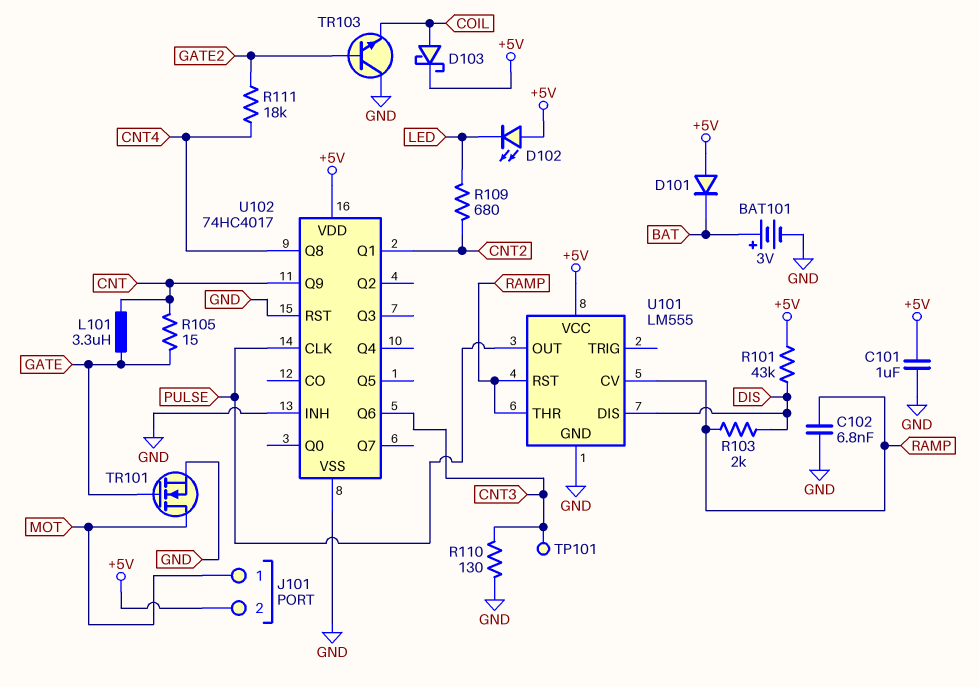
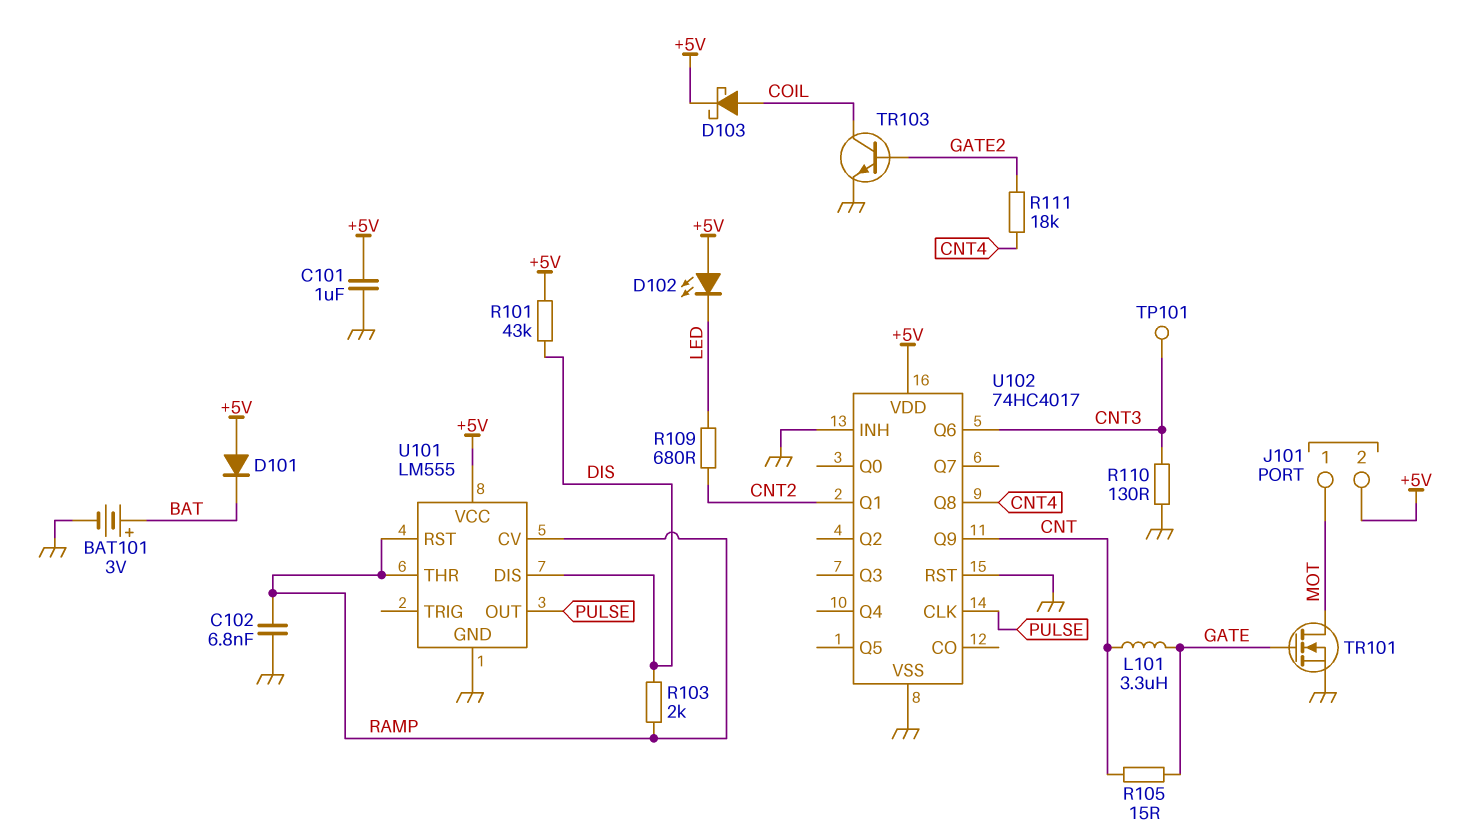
TR103: NPN (B GATE2, C GND, E COIL) -> NPN (B GATE2, C COIL, E GND)

